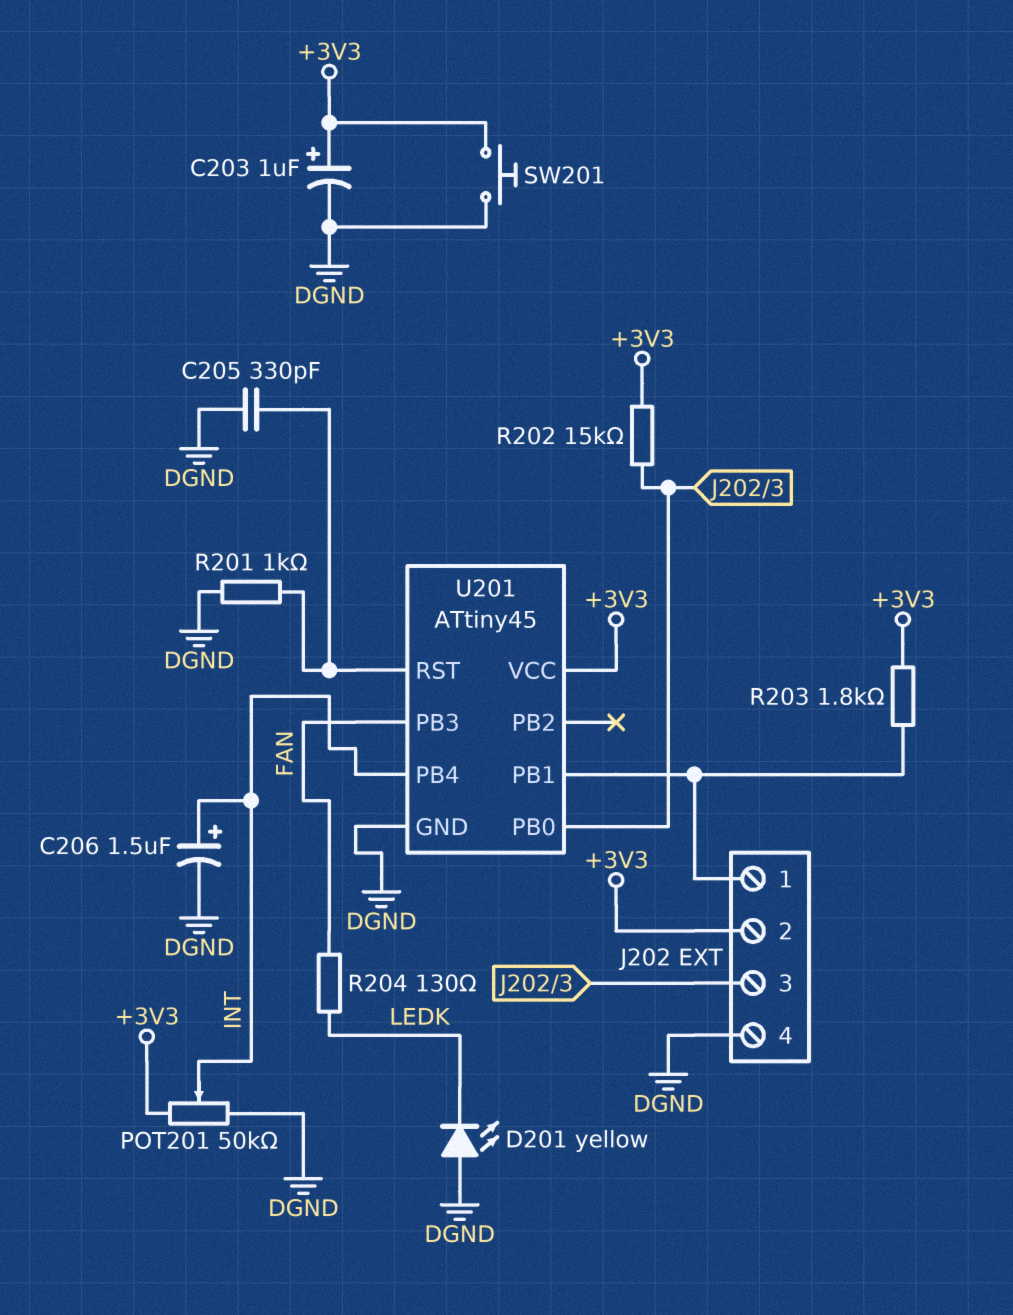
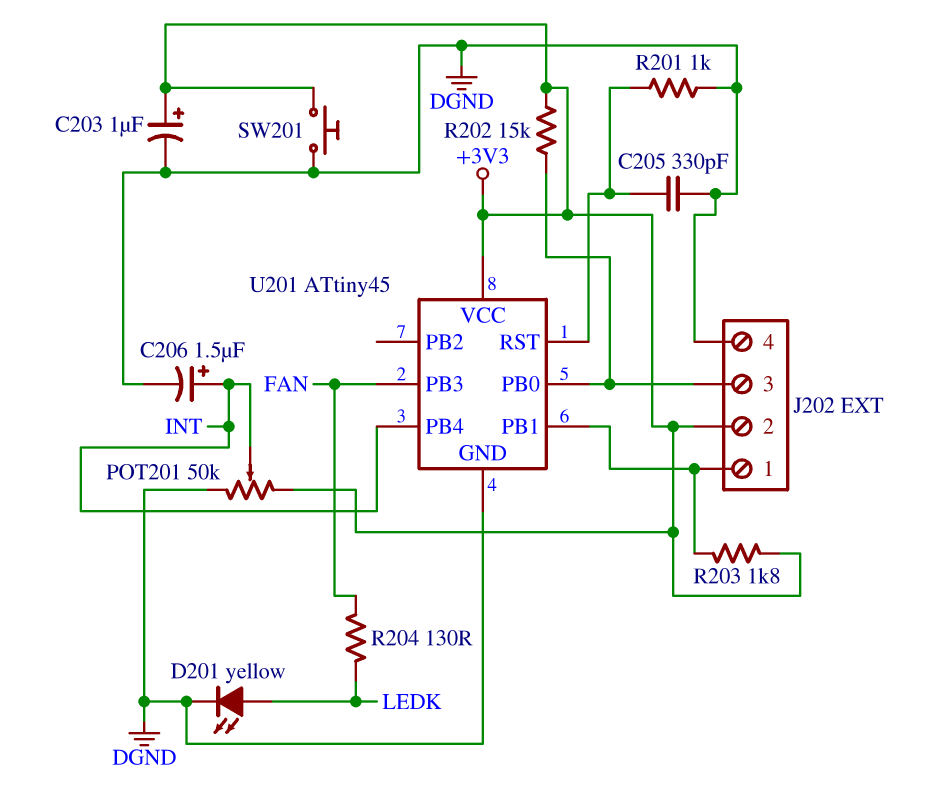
D201: LED yellow (A DGND, K LEDK) -> LED yellow (A LEDK, K DGND)

